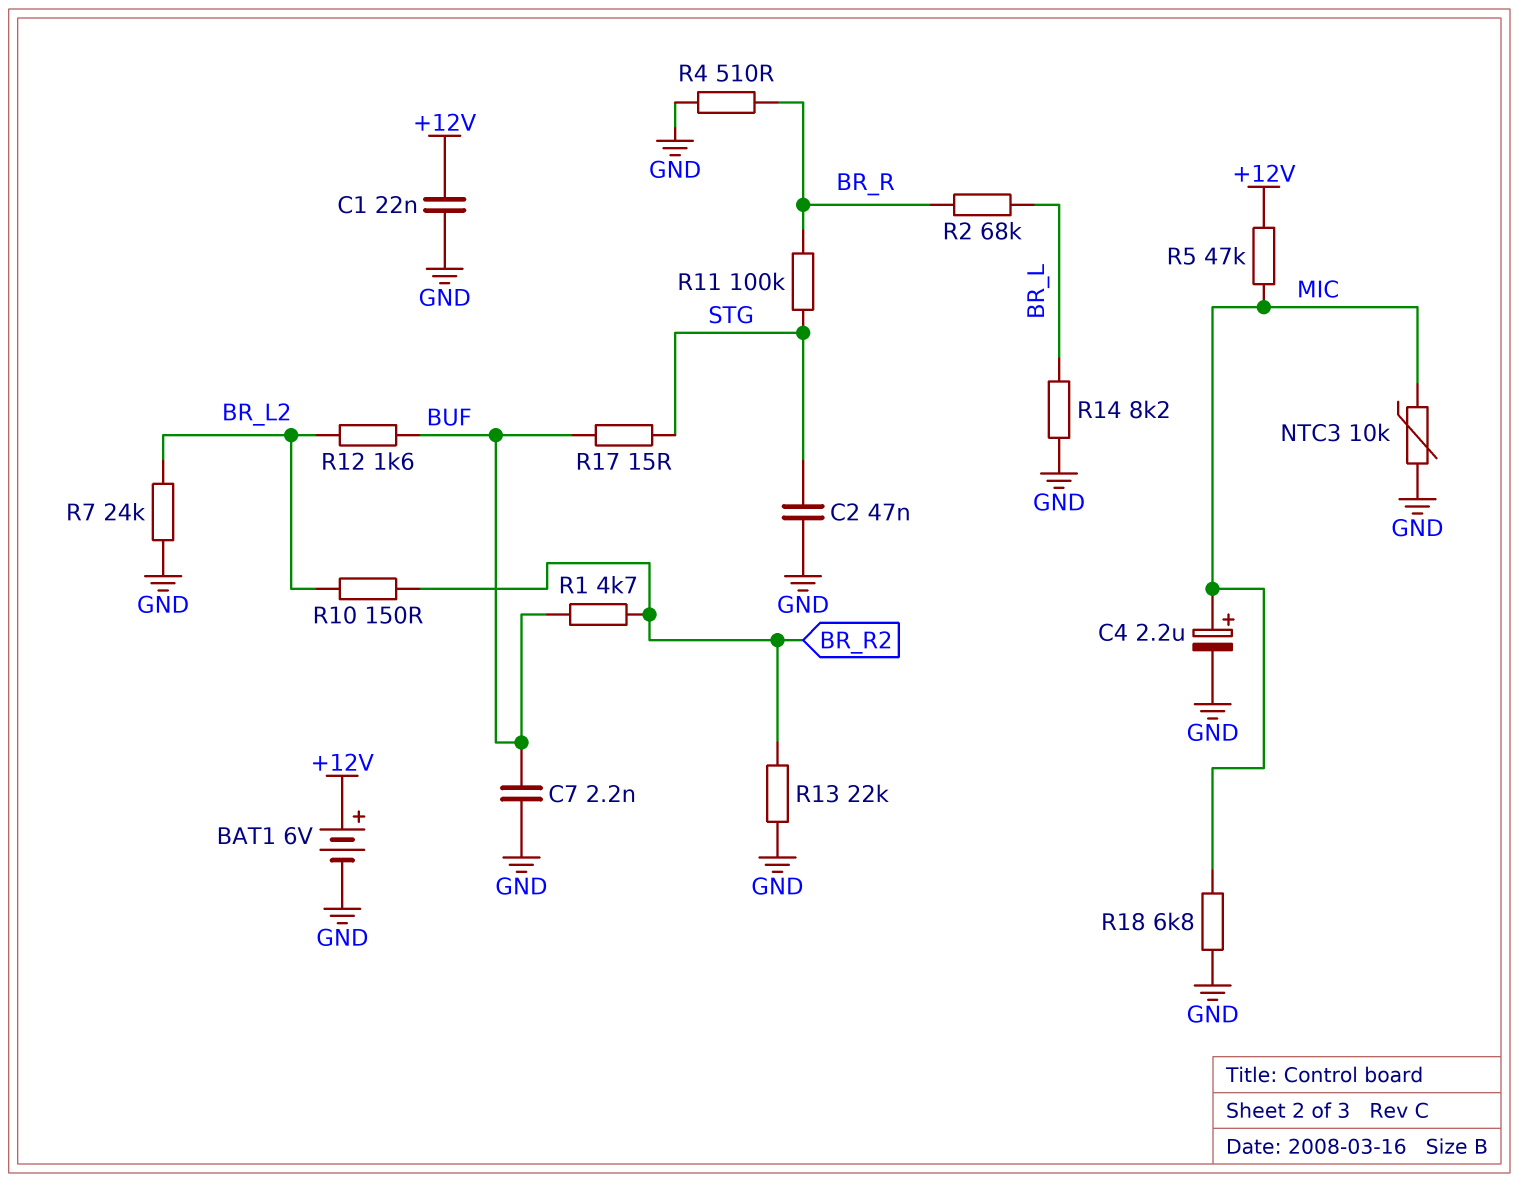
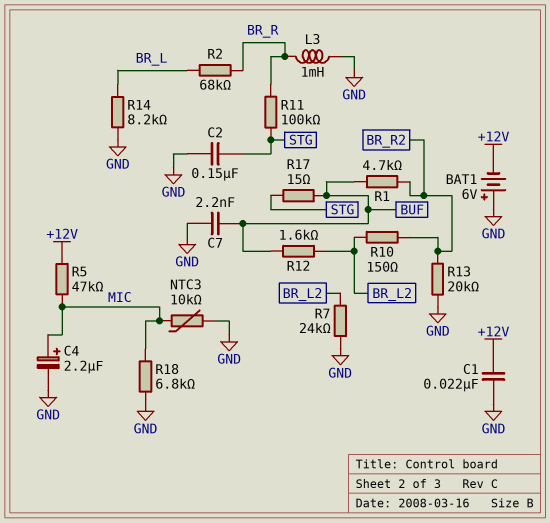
BAT1: 6V (plus +12V, minus GND) -> 6V (plus GND, minus +12V)
C2: 47nF (GND, STG) -> 150nF (GND, STG)
L3: none -> 1mH (BR_R, GND)
R4: 510 (BR_R, GND) -> none
R13: 22k (BR_R2, GND) -> 20k (BR_R2, GND)

